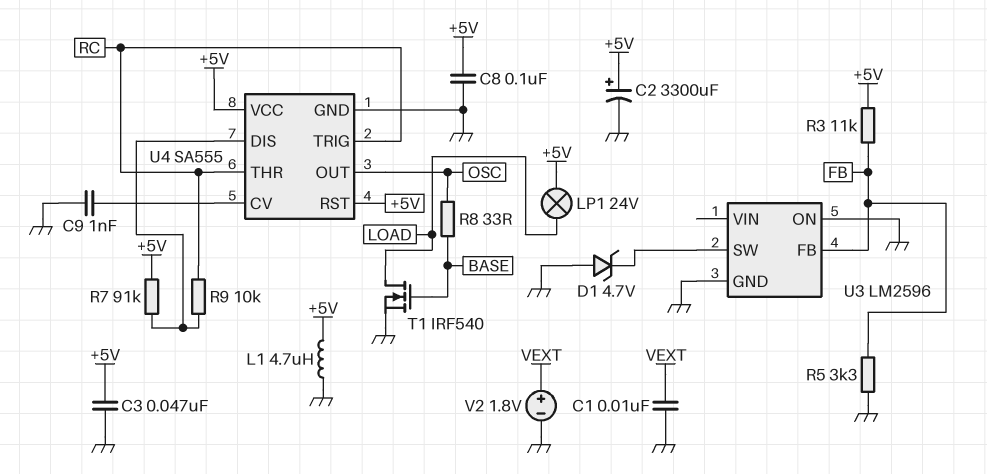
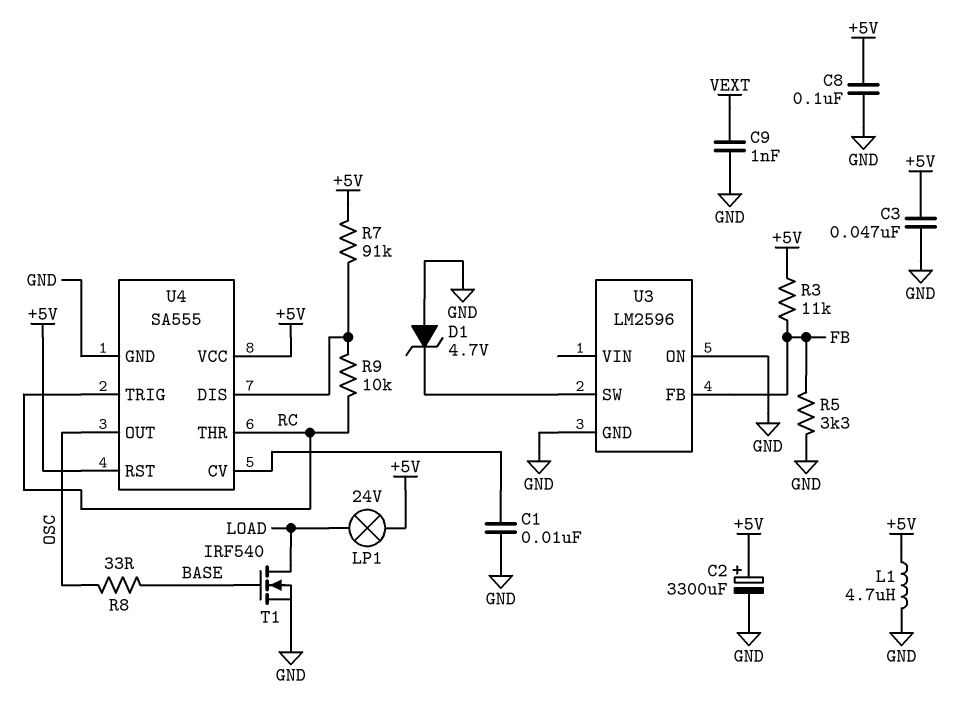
C1: 10nF (GND, VEXT) -> 10nF (GND, U4/CV)
C9: 1nF (GND, U4/CV) -> 1nF (GND, VEXT)
V2: 1.8V (plus VEXT, minus GND) -> none

